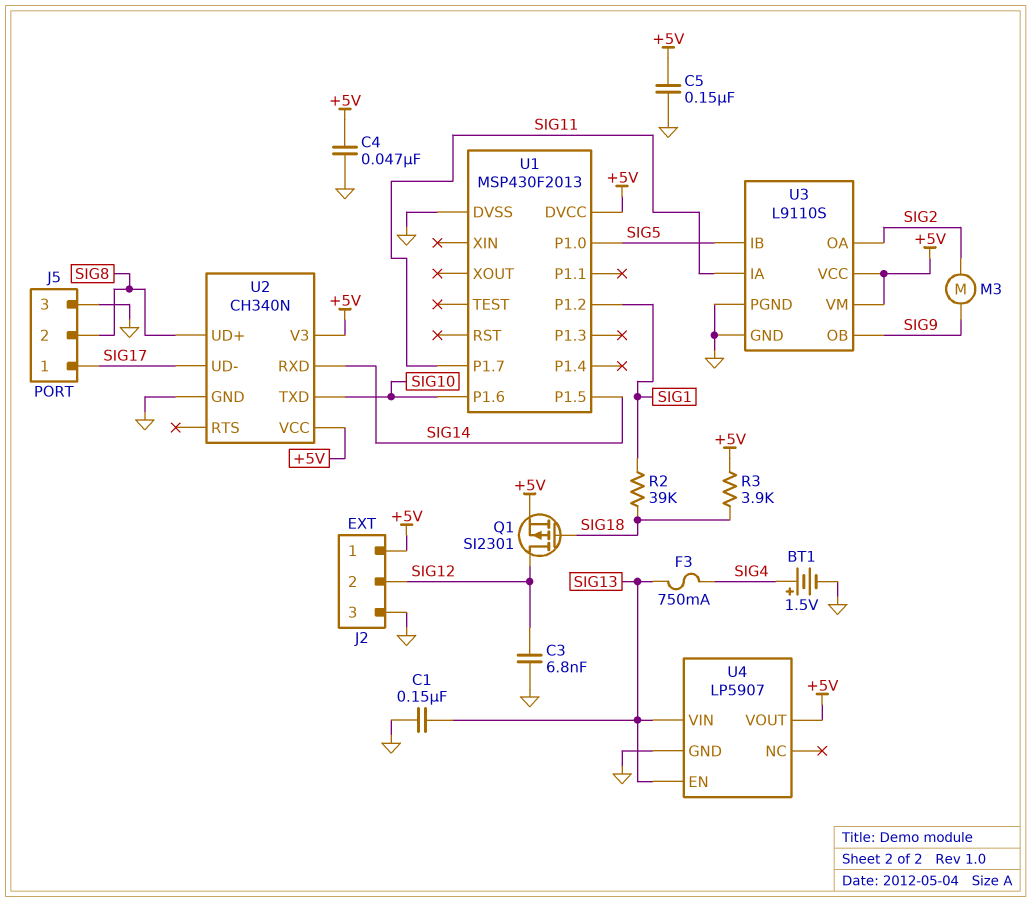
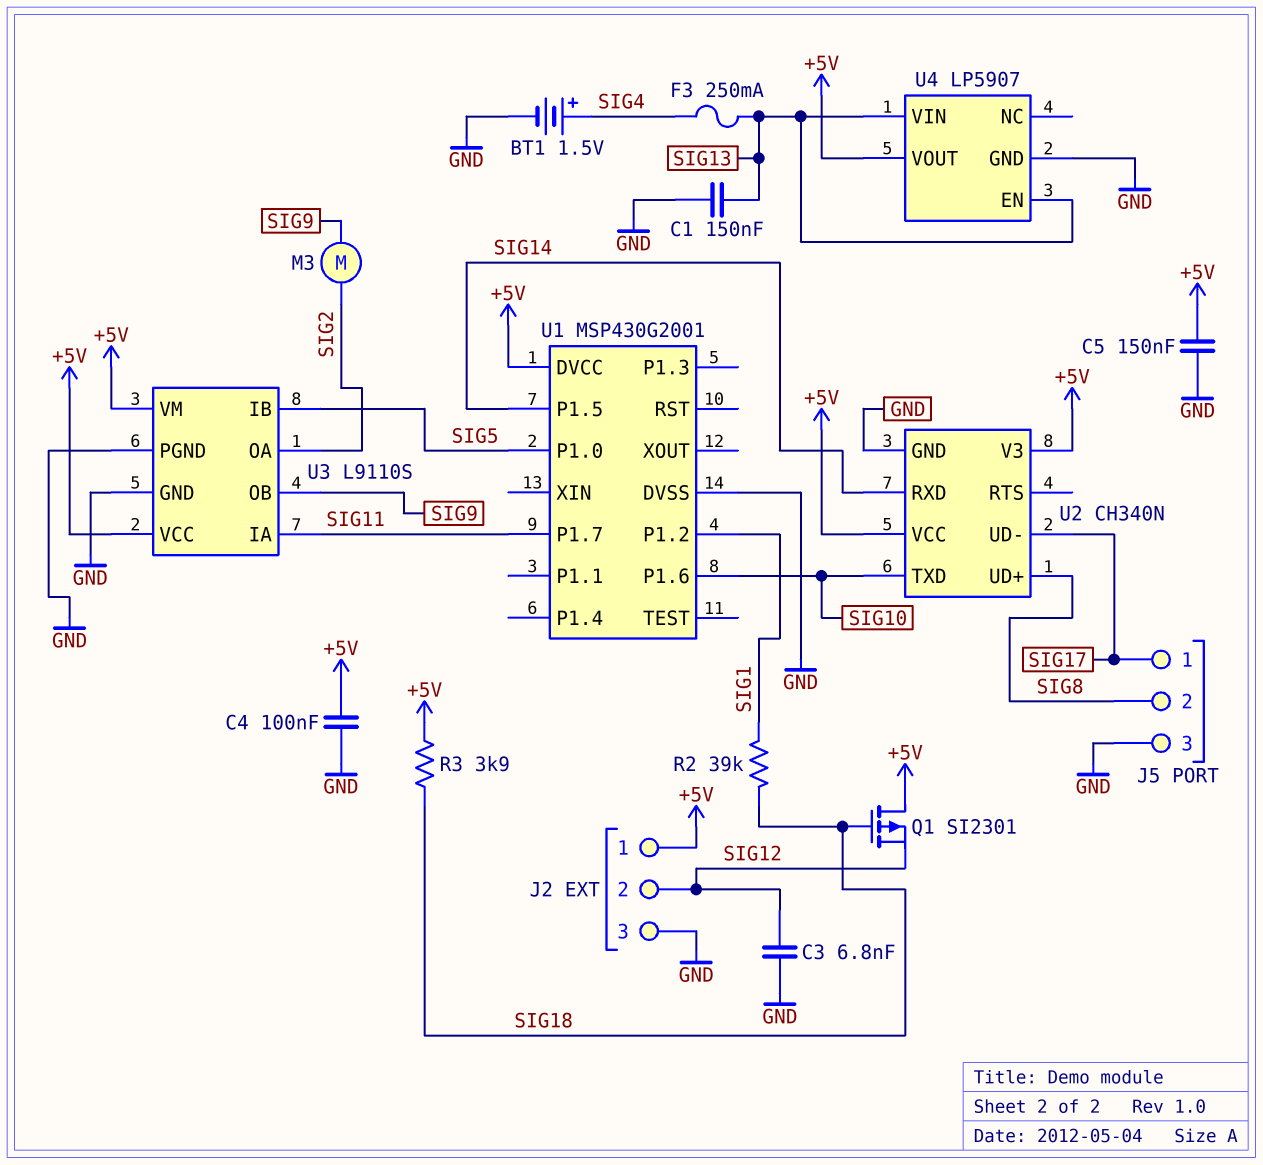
C4: 47nF (+5V, GND) -> 100nF (+5V, GND)
F3: 750mA (SIG4, SIG13) -> 250mA (SIG4, SIG13)
Q1: PMOS SI2301 (G SIG18, D SIG12, S +5V) -> PMOS SI2301 (G SIG18, D +5V, S SIG12)
U1: MSP430F2013 -> MSP430G2001

